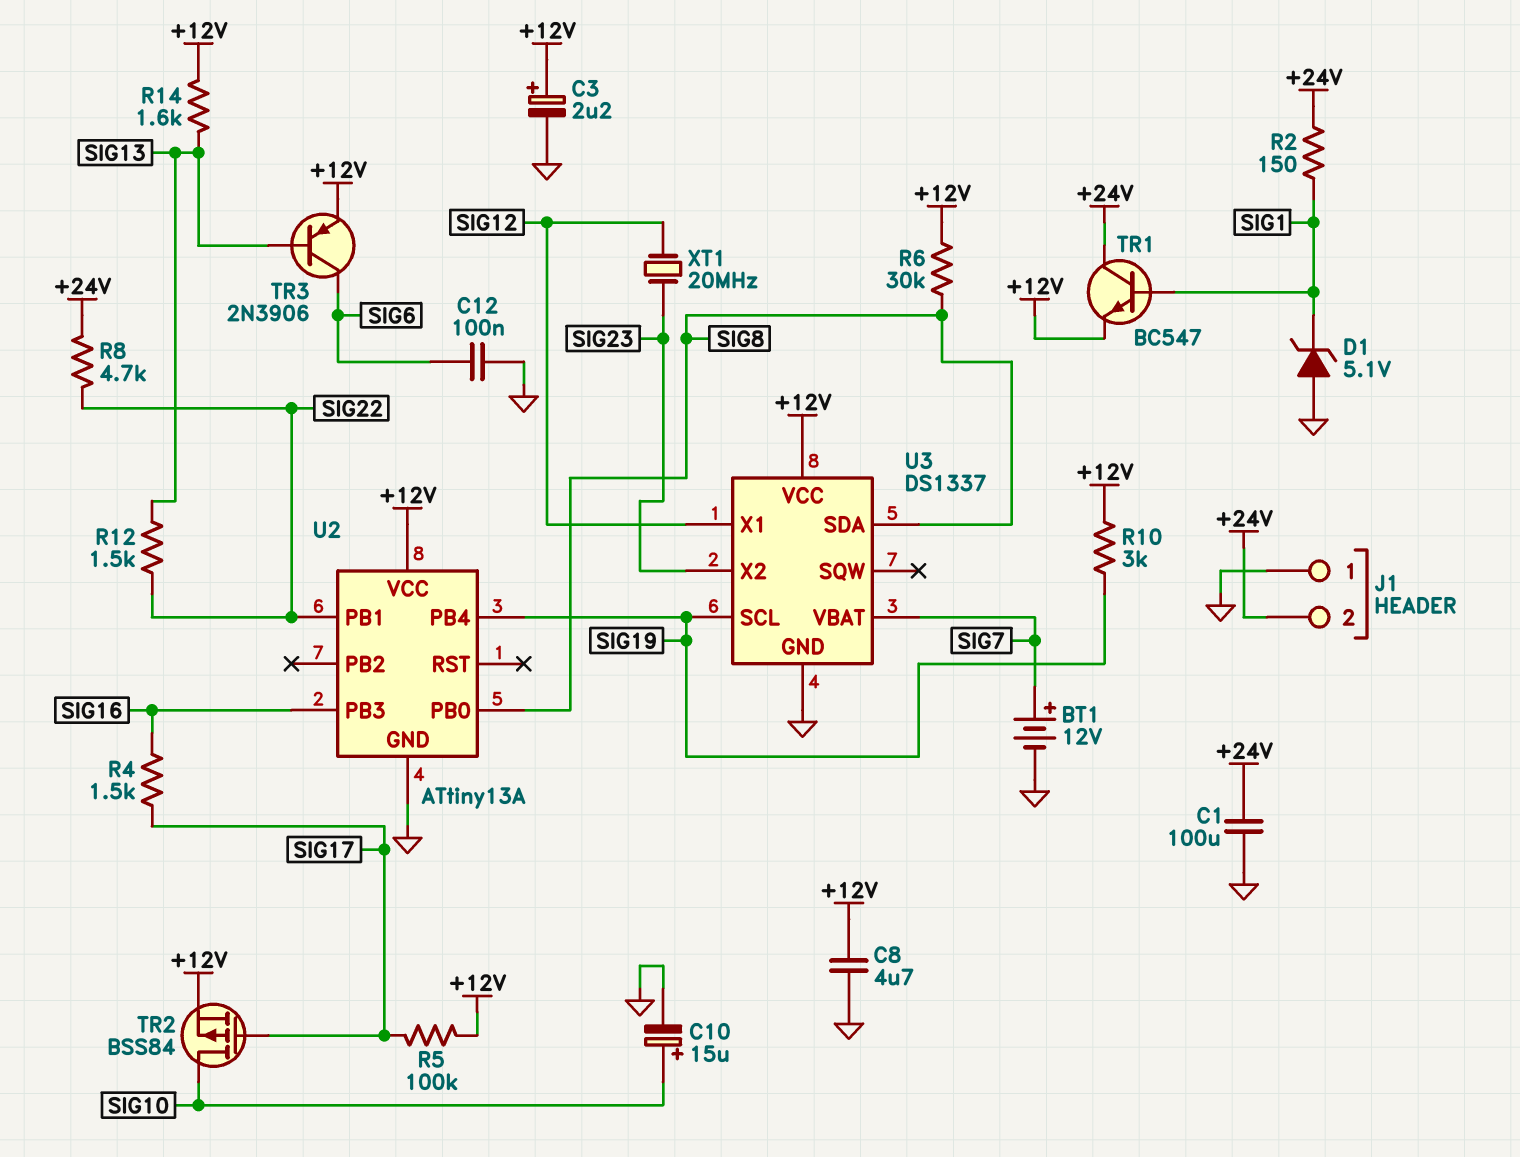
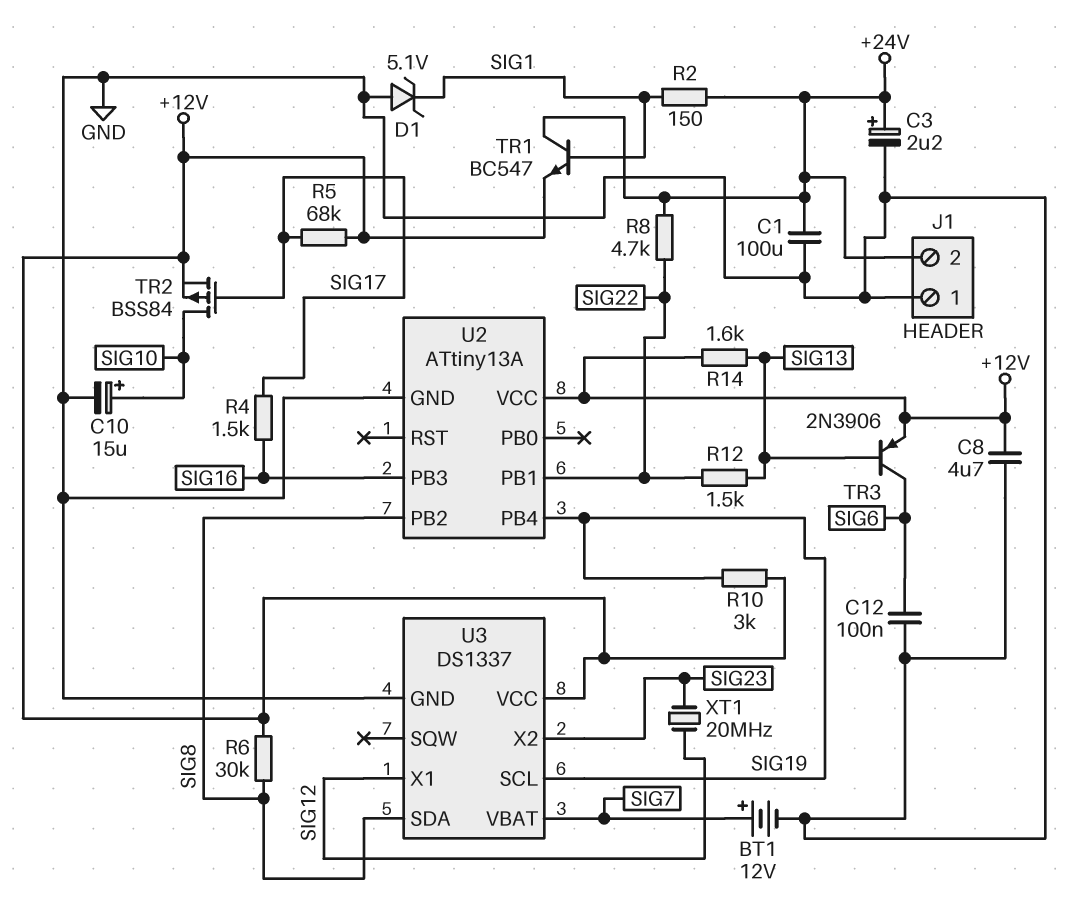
C3: 2.2uF (plus +12V, minus GND) -> 2.2uF (plus +24V, minus GND)
R5: 100k (+12V, SIG17) -> 68k (+12V, SIG17)
U2 pin PB0: SIG8 -> none
U2 pin PB2: none -> SIG8

